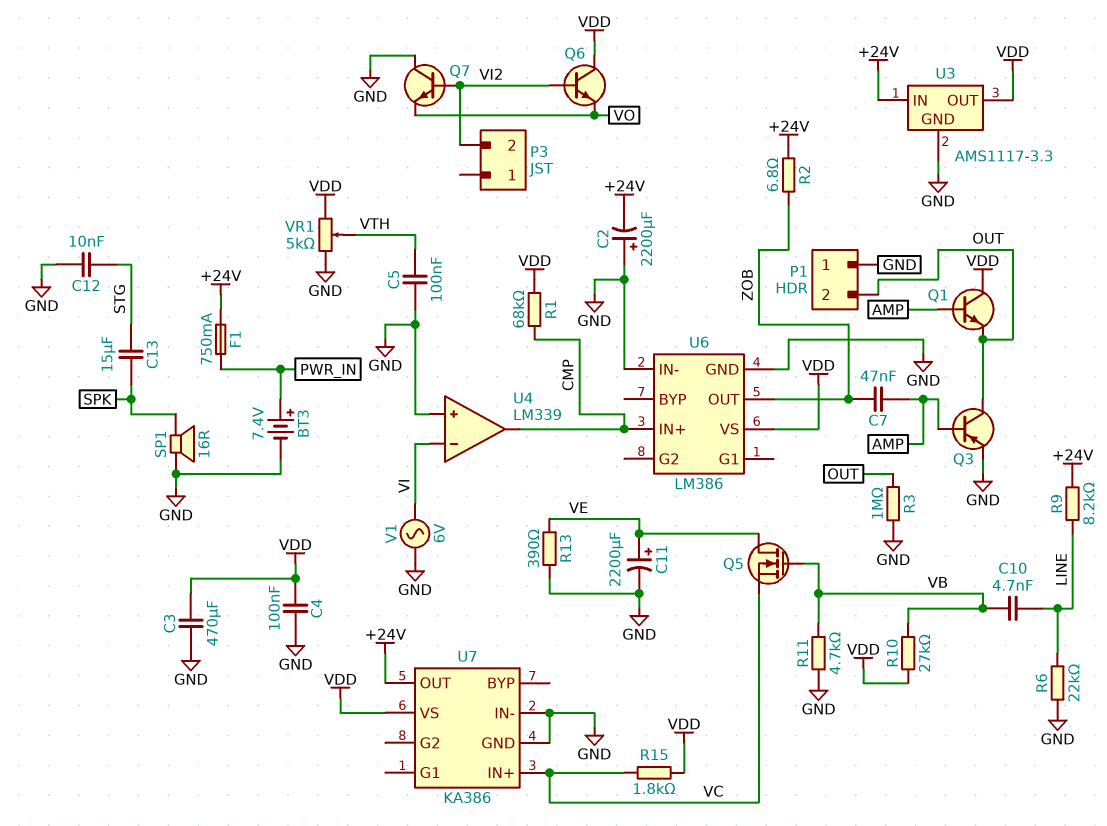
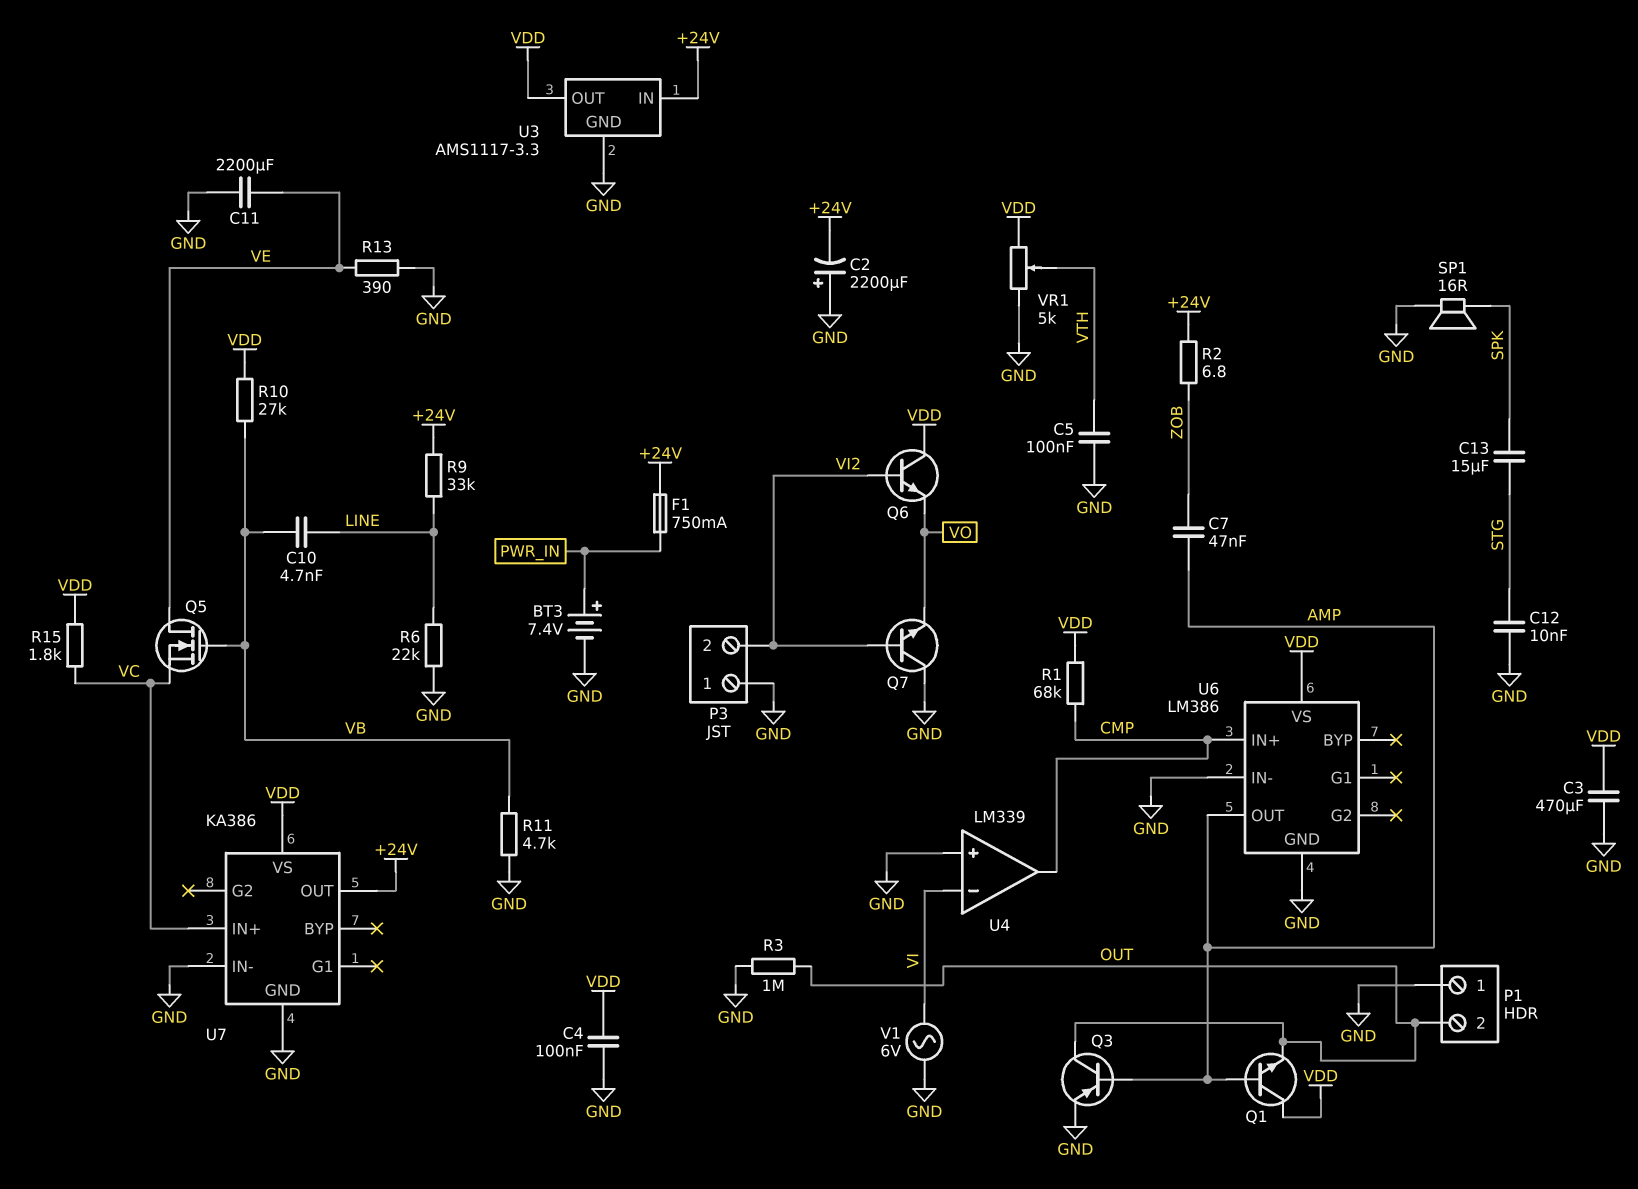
C11: 2200uF (plus VE, minus GND) -> 2200uF (GND, VE)
P3 pin 1: none -> GND
R9: 8.2k (+24V, LINE) -> 33k (+24V, LINE)
U6 pin OUT: ZOB -> AMP

